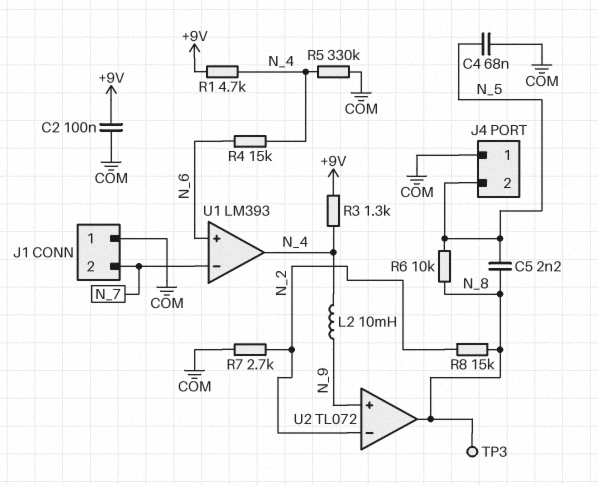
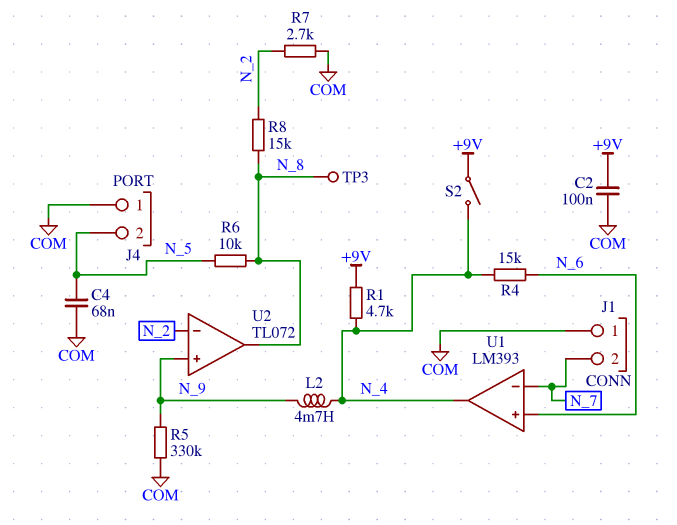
C5: 2.2nF (N_5, N_8) -> none
L2: 10mH (N_4, N_9) -> 4.7mH (N_4, N_9)
R3: 1.3k (+9V, N_4) -> none
R5: 330k (COM, N_4) -> 330k (COM, N_9)
S2: none -> switch (+9V, N_4)

